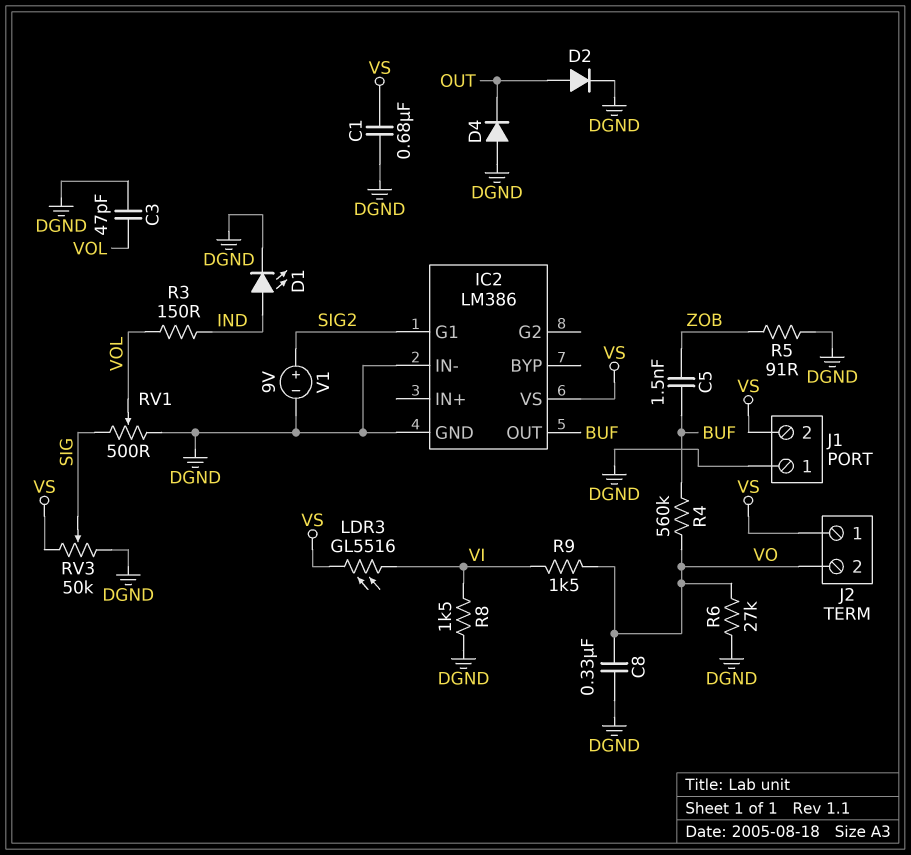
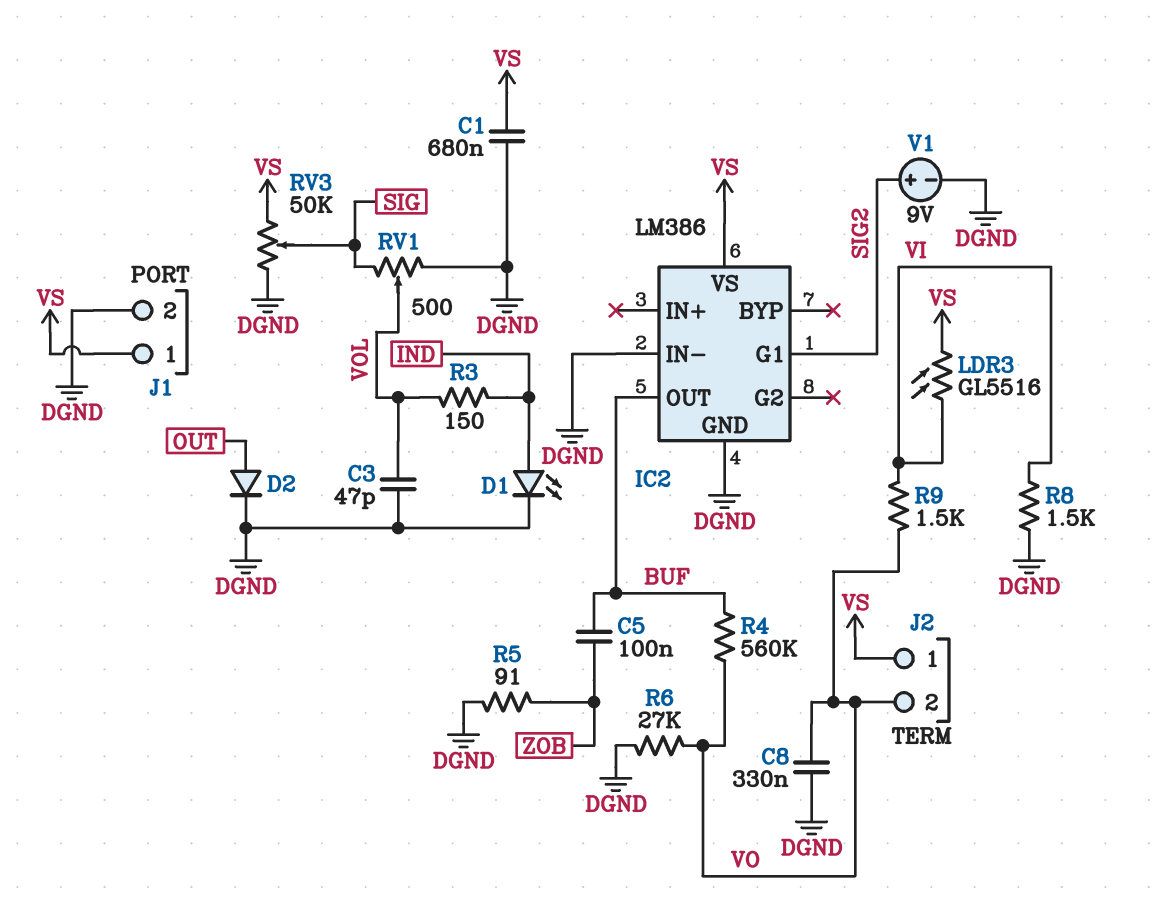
C5: 1.5nF (BUF, ZOB) -> 100nF (BUF, ZOB)
D4: diode (A DGND, K OUT) -> none
J1 pin 1: DGND -> VS
J1 pin 2: VS -> DGND

